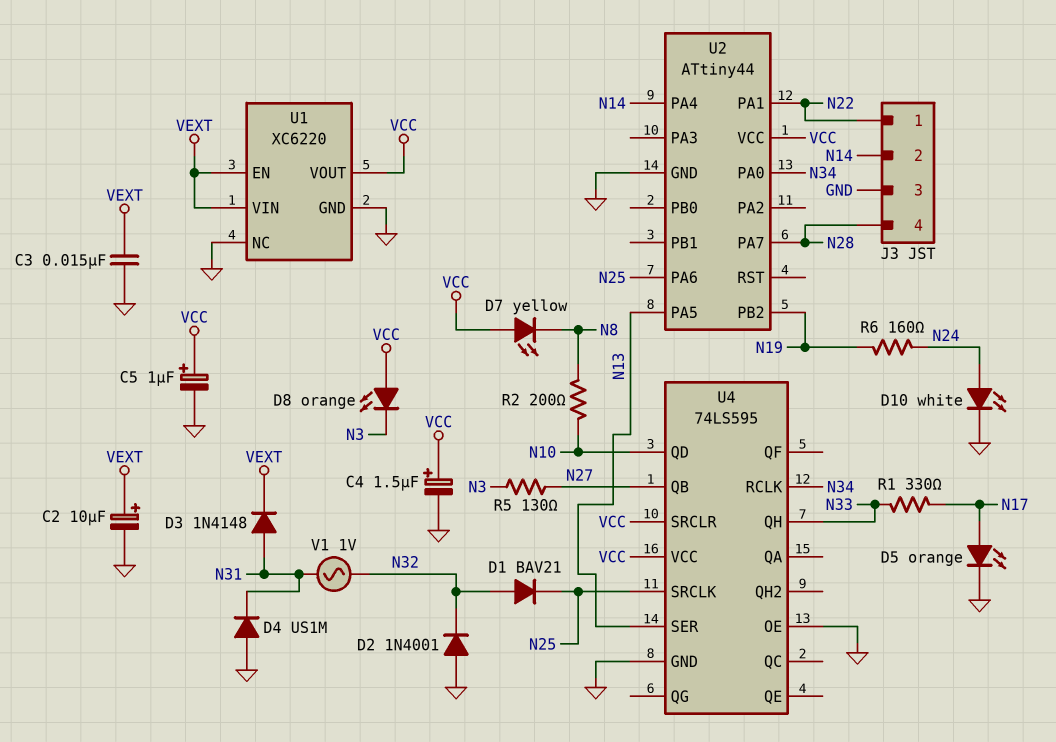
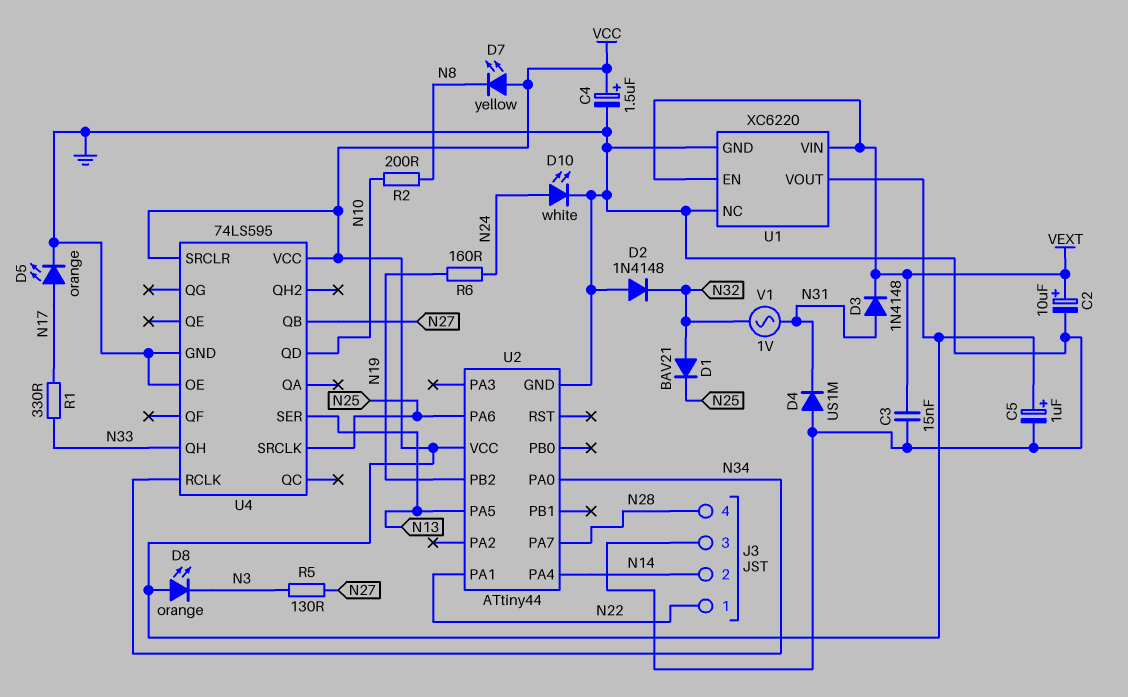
D2: diode 1N4001 (A GND, K N32) -> diode 1N4148 (A GND, K N32)

